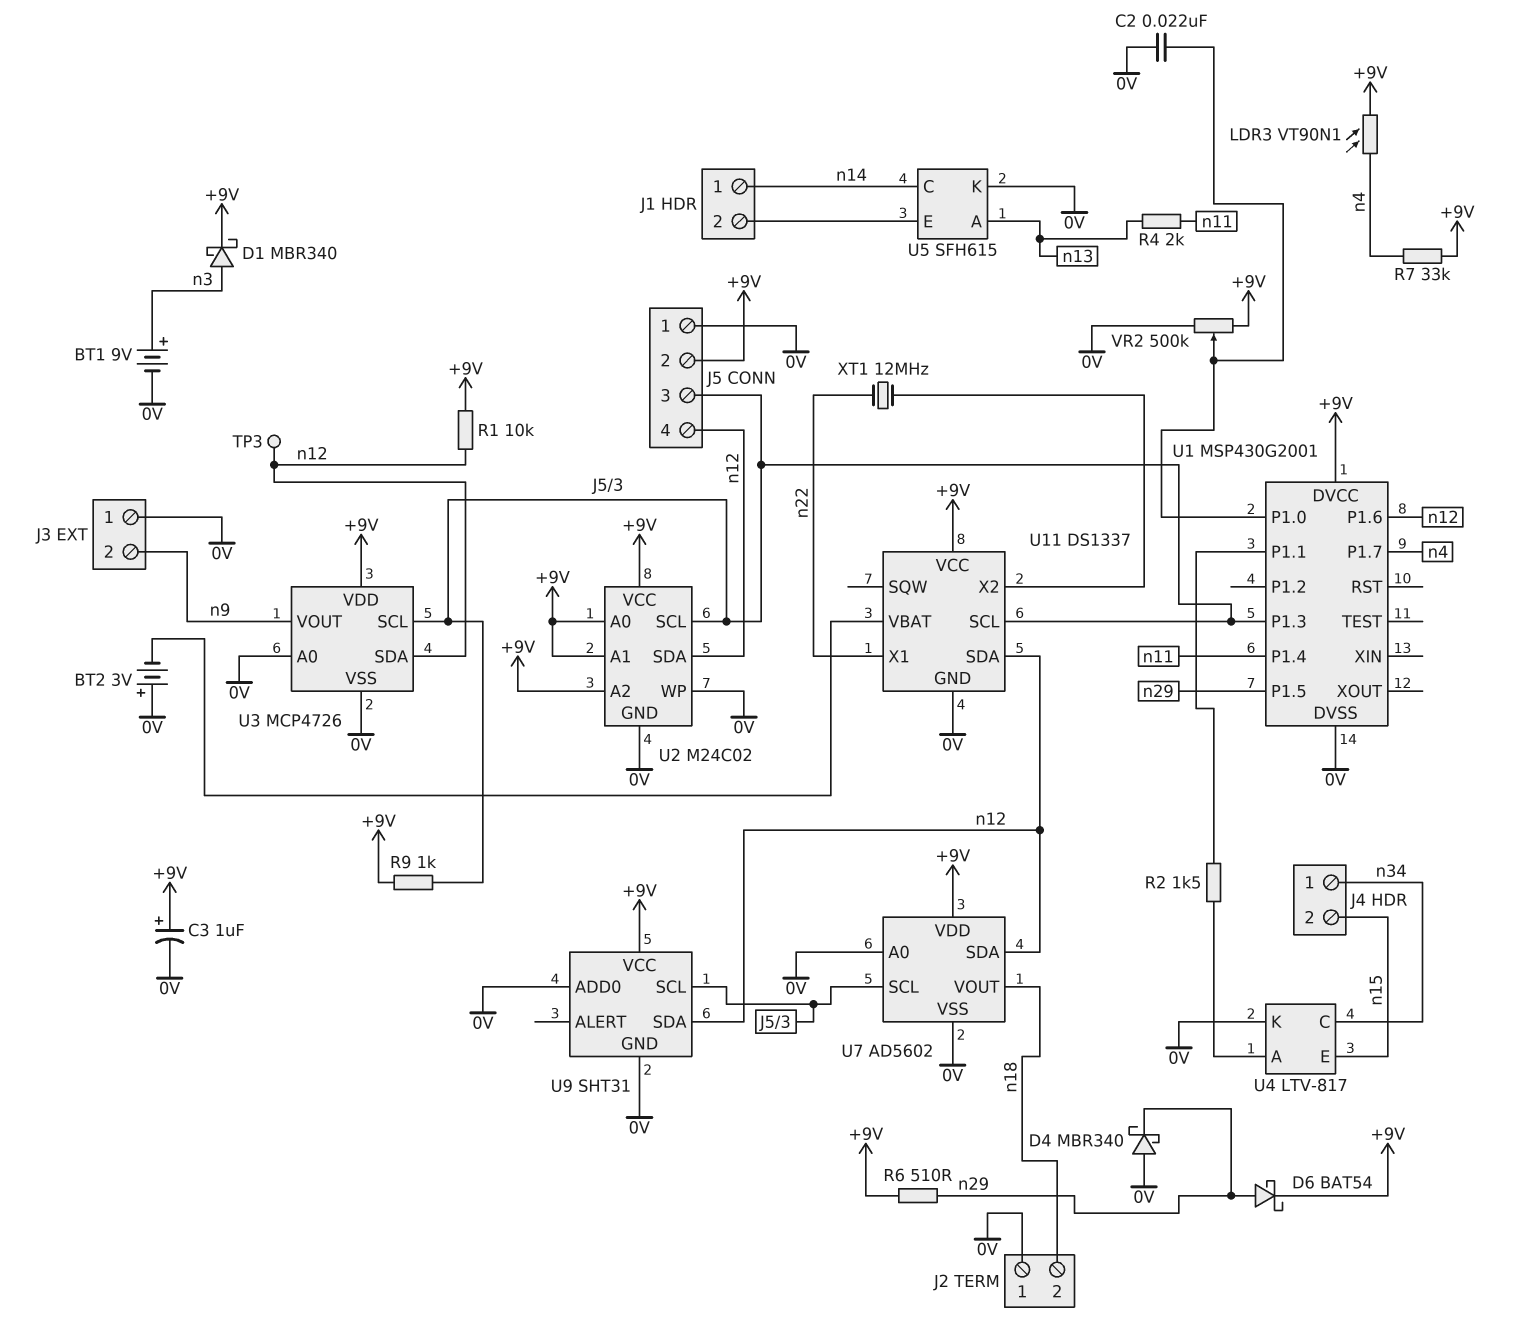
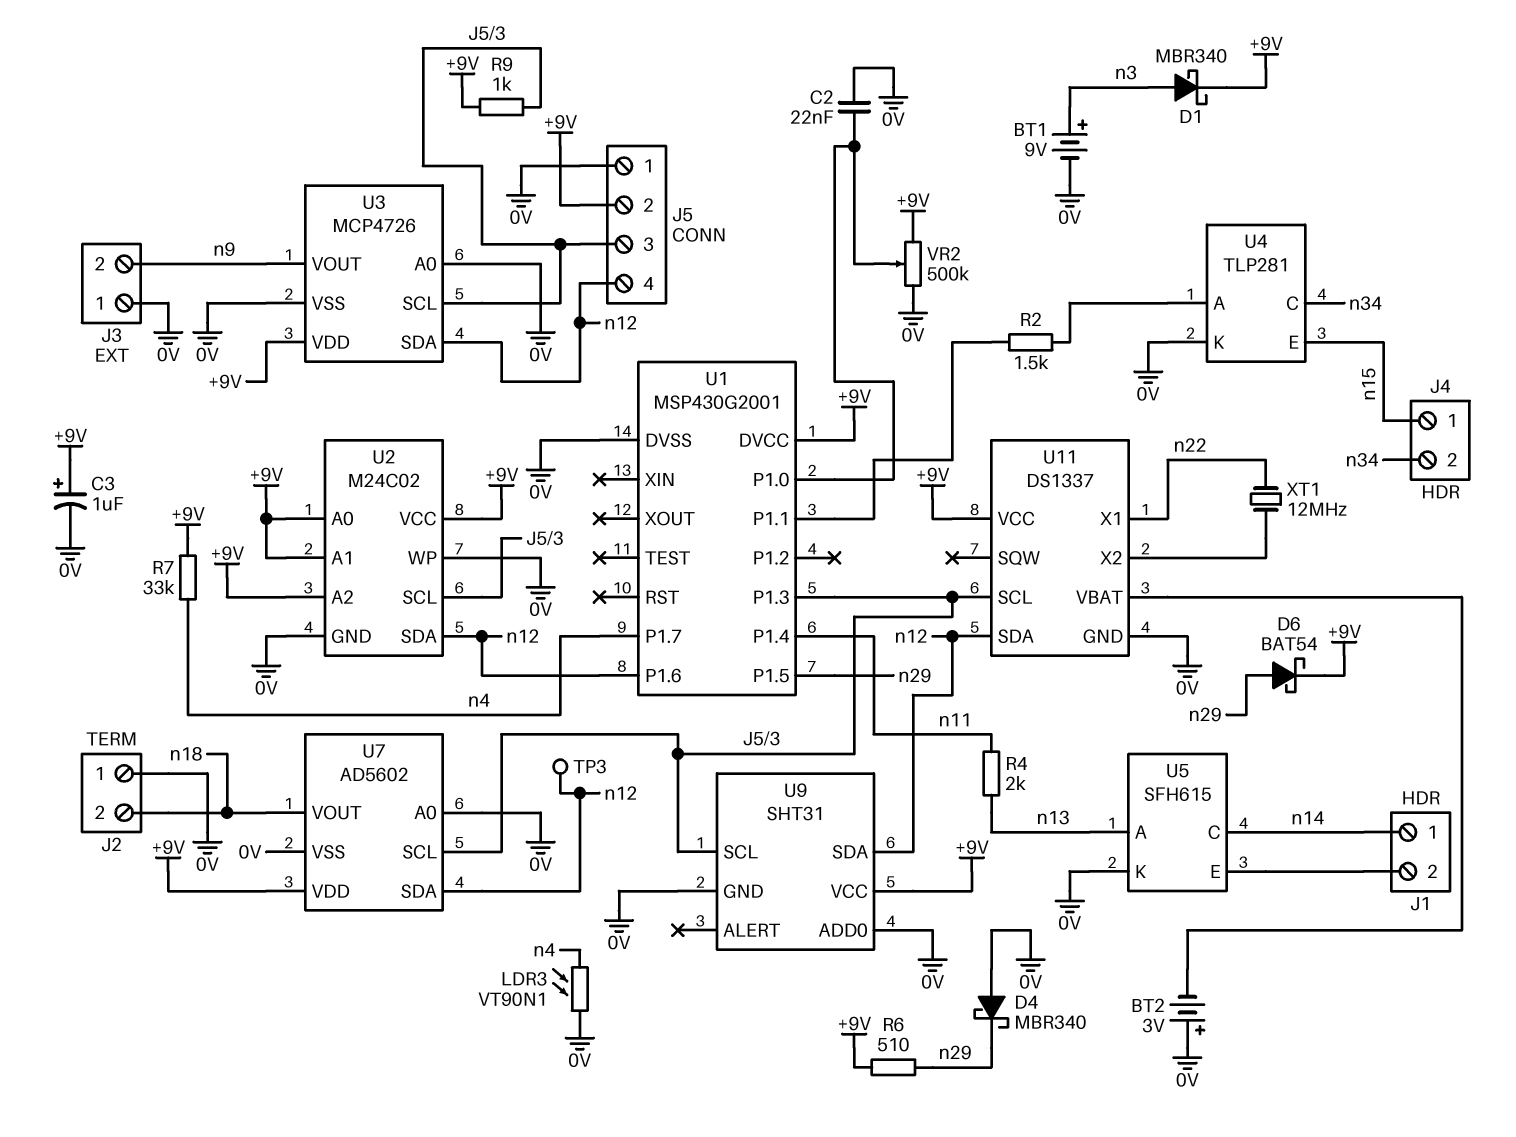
J4 pin 1: n34 -> n15
J4 pin 2: n15 -> n34
LDR3: VT90N1 (+9V, n4) -> VT90N1 (0V, n4)
R1: 10k (+9V, n12) -> none
U4: LTV-817 -> TLP281

